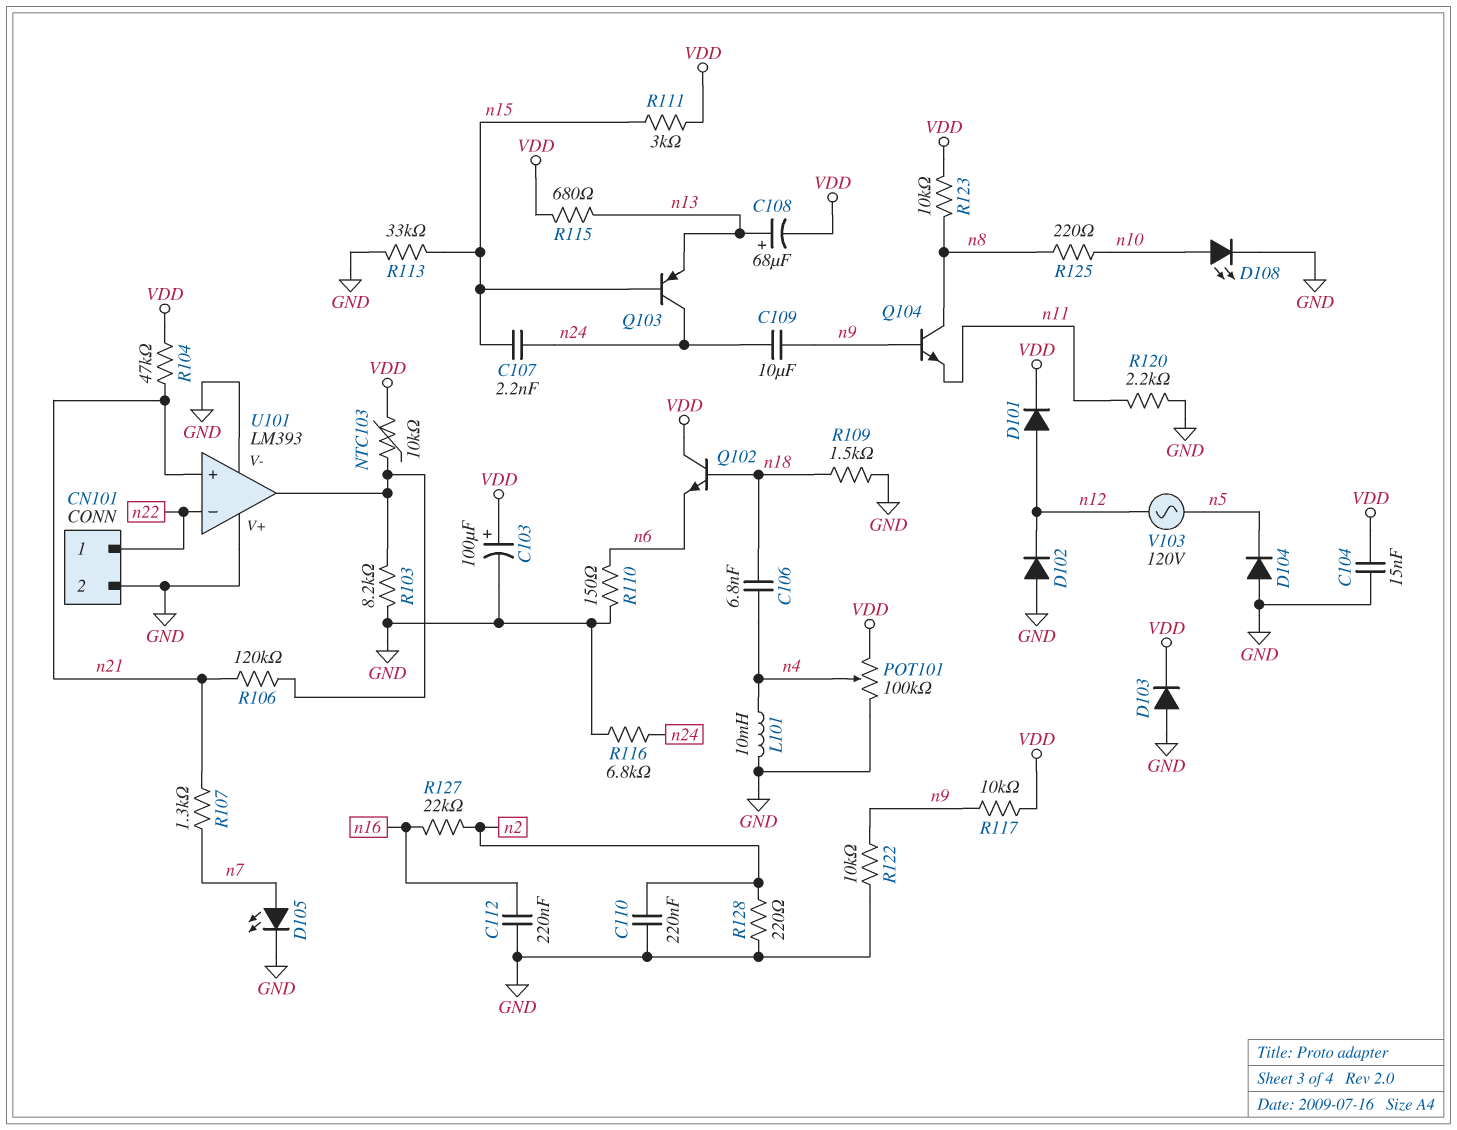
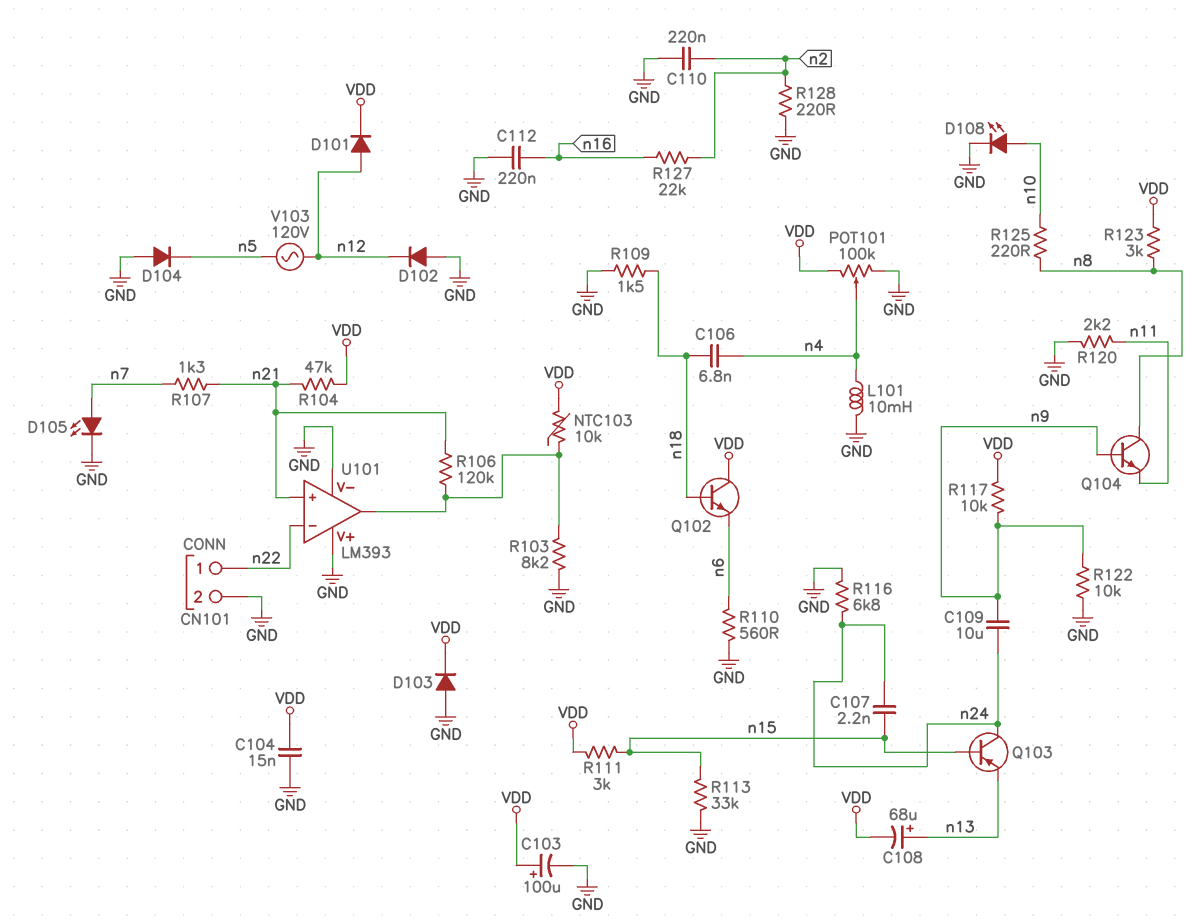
R110: 150 (GND, n6) -> 560 (GND, n6)
R115: 680 (VDD, n13) -> none
R123: 10k (VDD, n8) -> 3k (VDD, n8)

